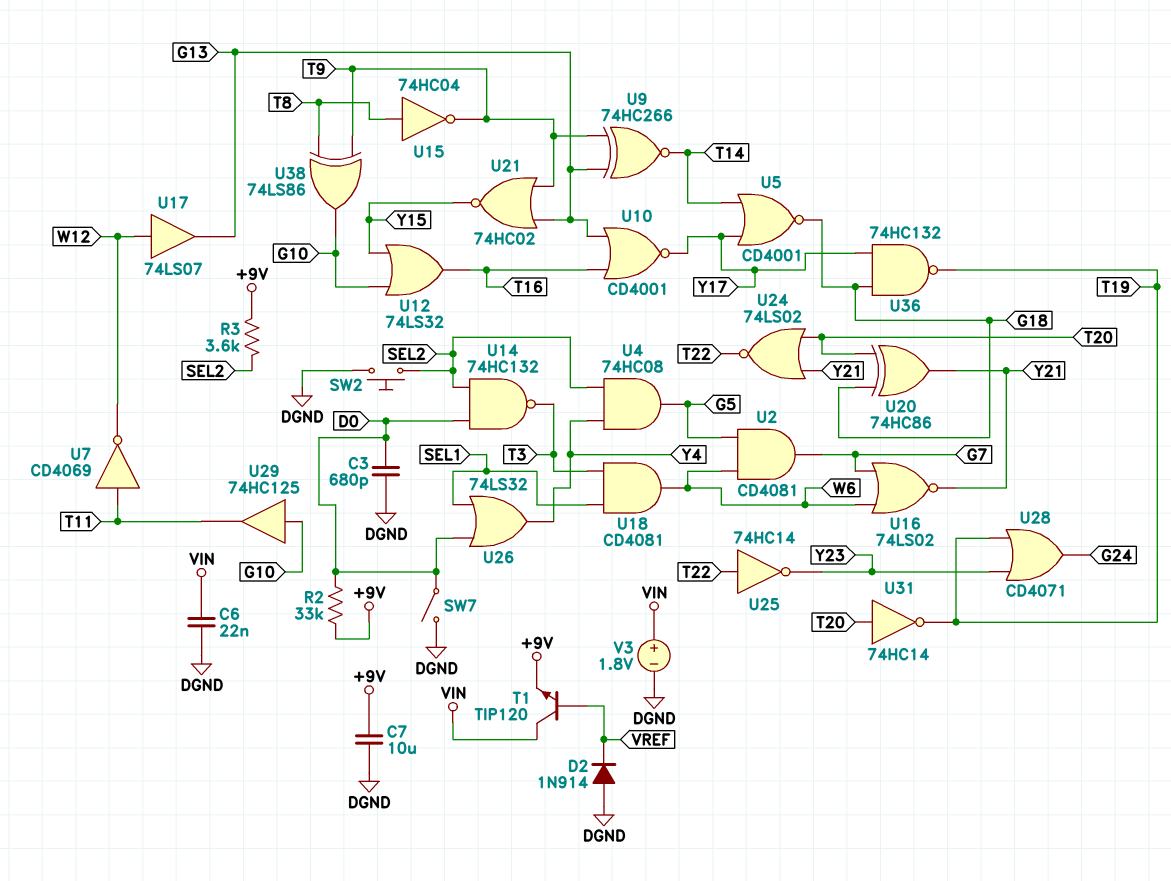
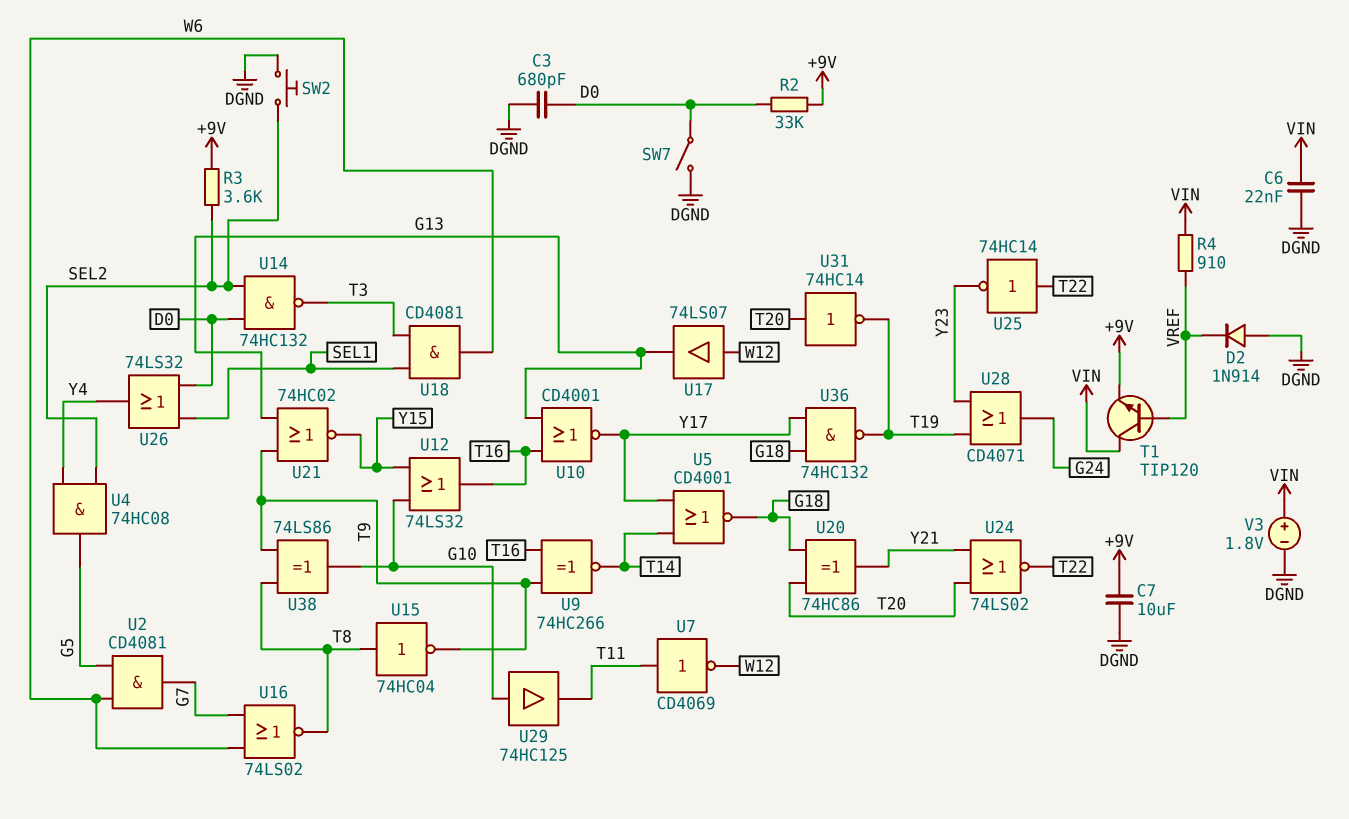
R4: none -> 910 (VIN, VREF)
U9: XNOR 74HC266 (in G13, in T9, out T14) -> XNOR 74HC266 (in T9, in T16, out T14)
U16: NOR 74LS02 (in G7, in W6, out Y21) -> NOR 74LS02 (in G7, in W6, out T8)

